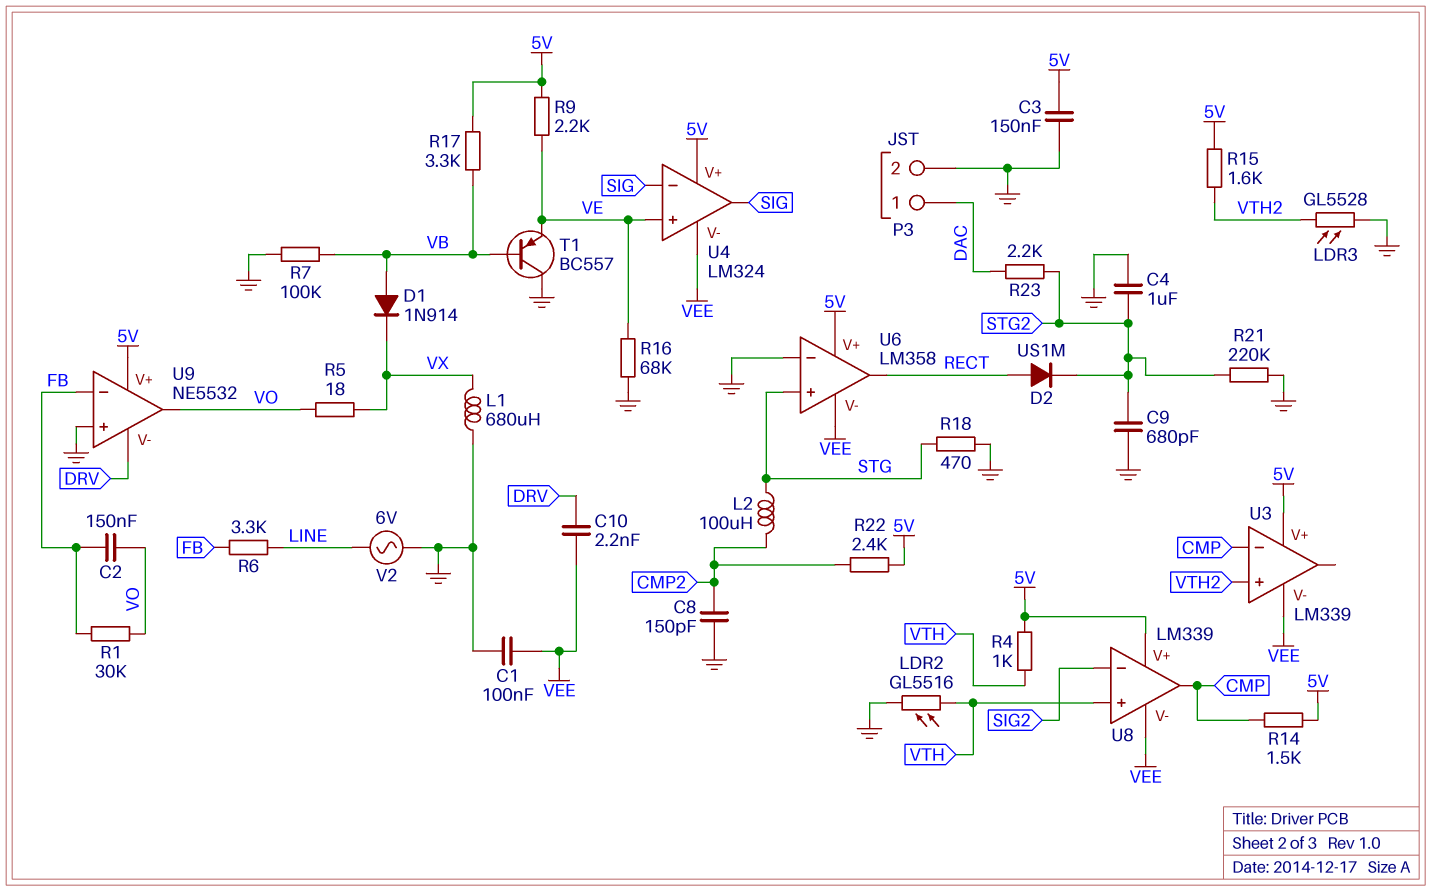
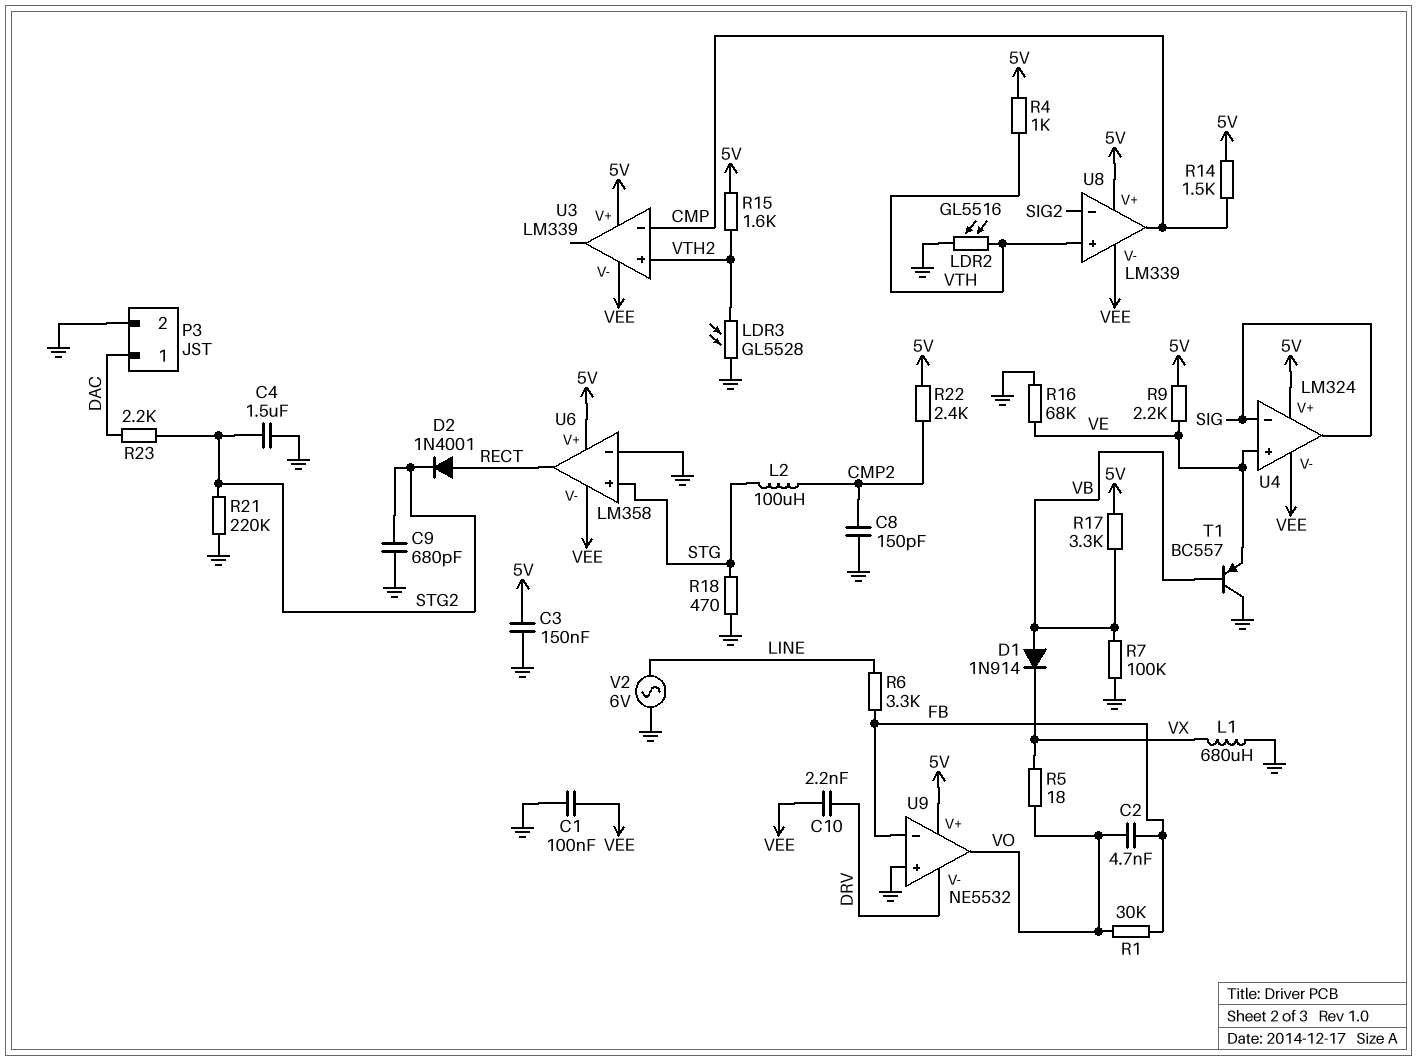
C2: 150nF (FB, VO) -> 4.7nF (FB, VO)
C4: 1uF (GND, STG2) -> 1.5uF (GND, STG2)
D2: diode US1M (A RECT, K STG2) -> diode 1N4001 (A RECT, K STG2)

